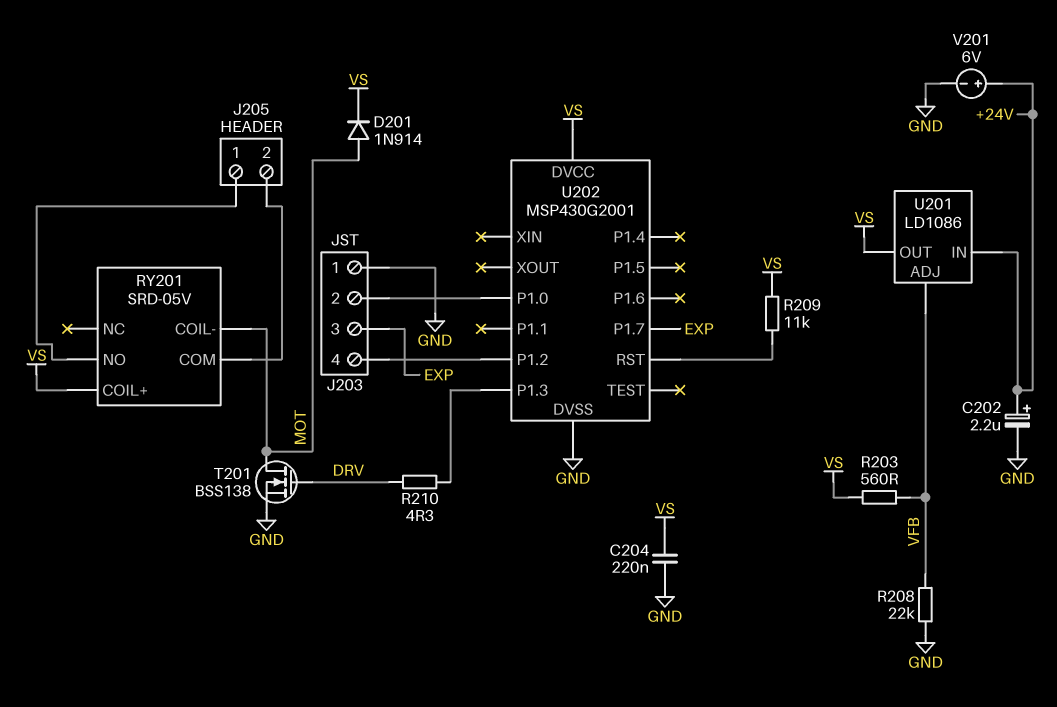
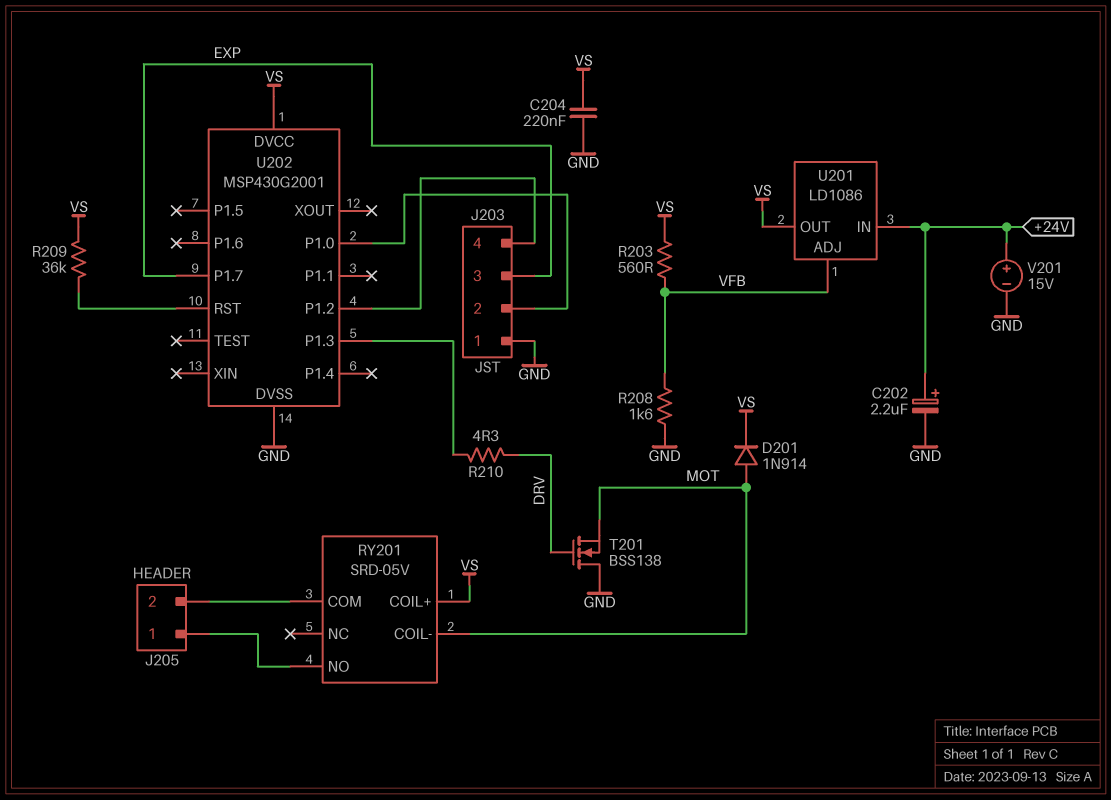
R208: 22k (GND, VFB) -> 1.6k (GND, VFB)
R209: 11k (U202/RST, VS) -> 36k (U202/RST, VS)
T201: NMOS BSS138 (G DRV, D MOT, S GND) -> NMOS BSS138 (G DRV, D GND, S MOT)
V201: 6V (plus +24V, minus GND) -> 15V (plus +24V, minus GND)

